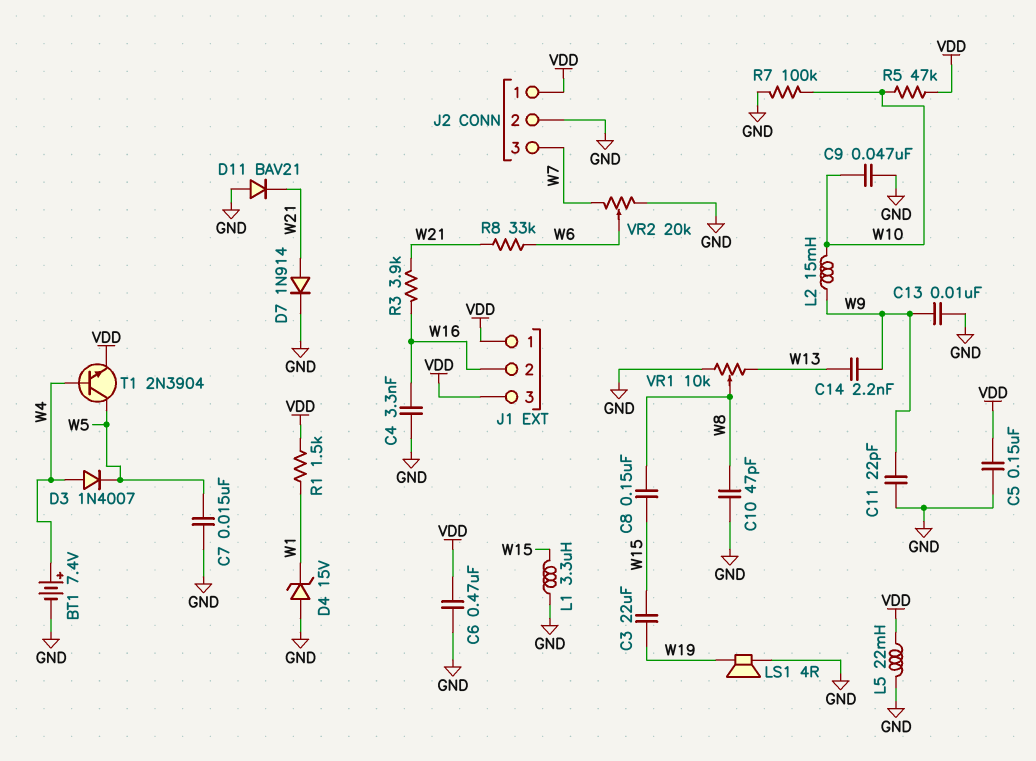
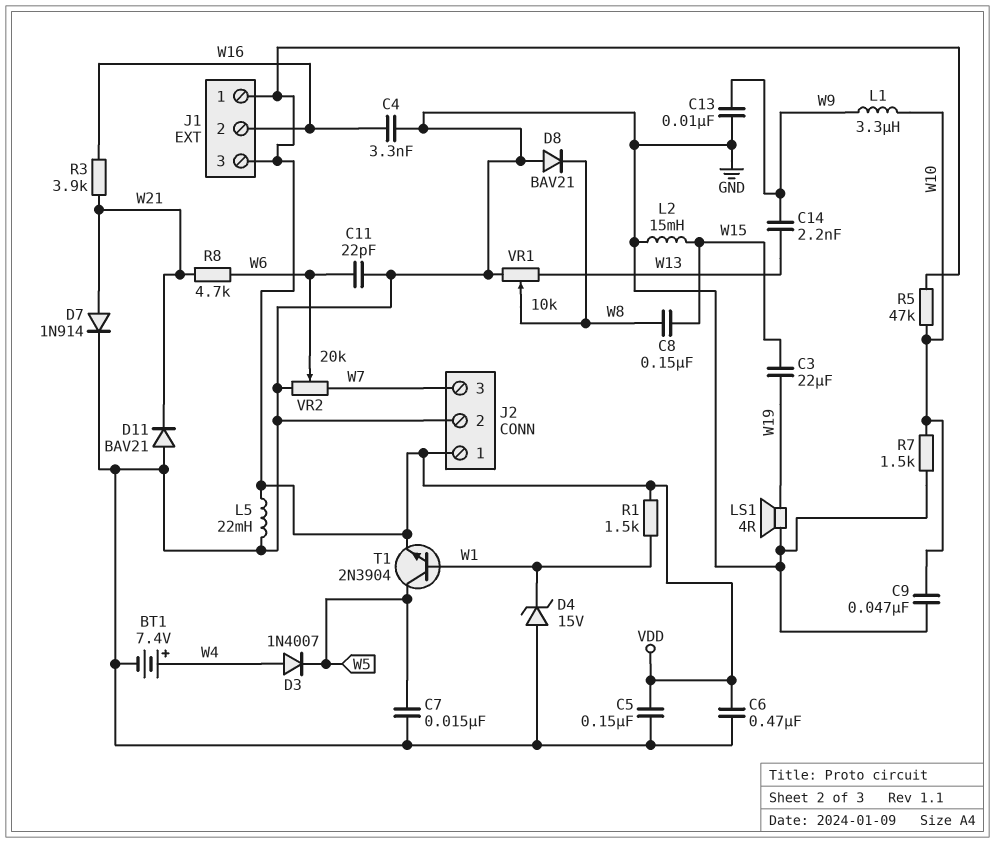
C10: 47pF (GND, W8) -> none
C11: 22pF (GND, W9) -> 22pF (GND, W6)
D8: none -> diode BAV21 (A GND, K W8)
L1: 3.3uH (GND, W15) -> 3.3uH (W9, W10)
L2: 15mH (W9, W10) -> 15mH (GND, W15)
R7: 100k (GND, W10) -> 1.5k (GND, W10)
R8: 33k (W6, W21) -> 4.7k (W6, W21)
T1: NPN 2N3904 (B W4, C W5, E VDD) -> NPN 2N3904 (B W1, C W5, E VDD)

